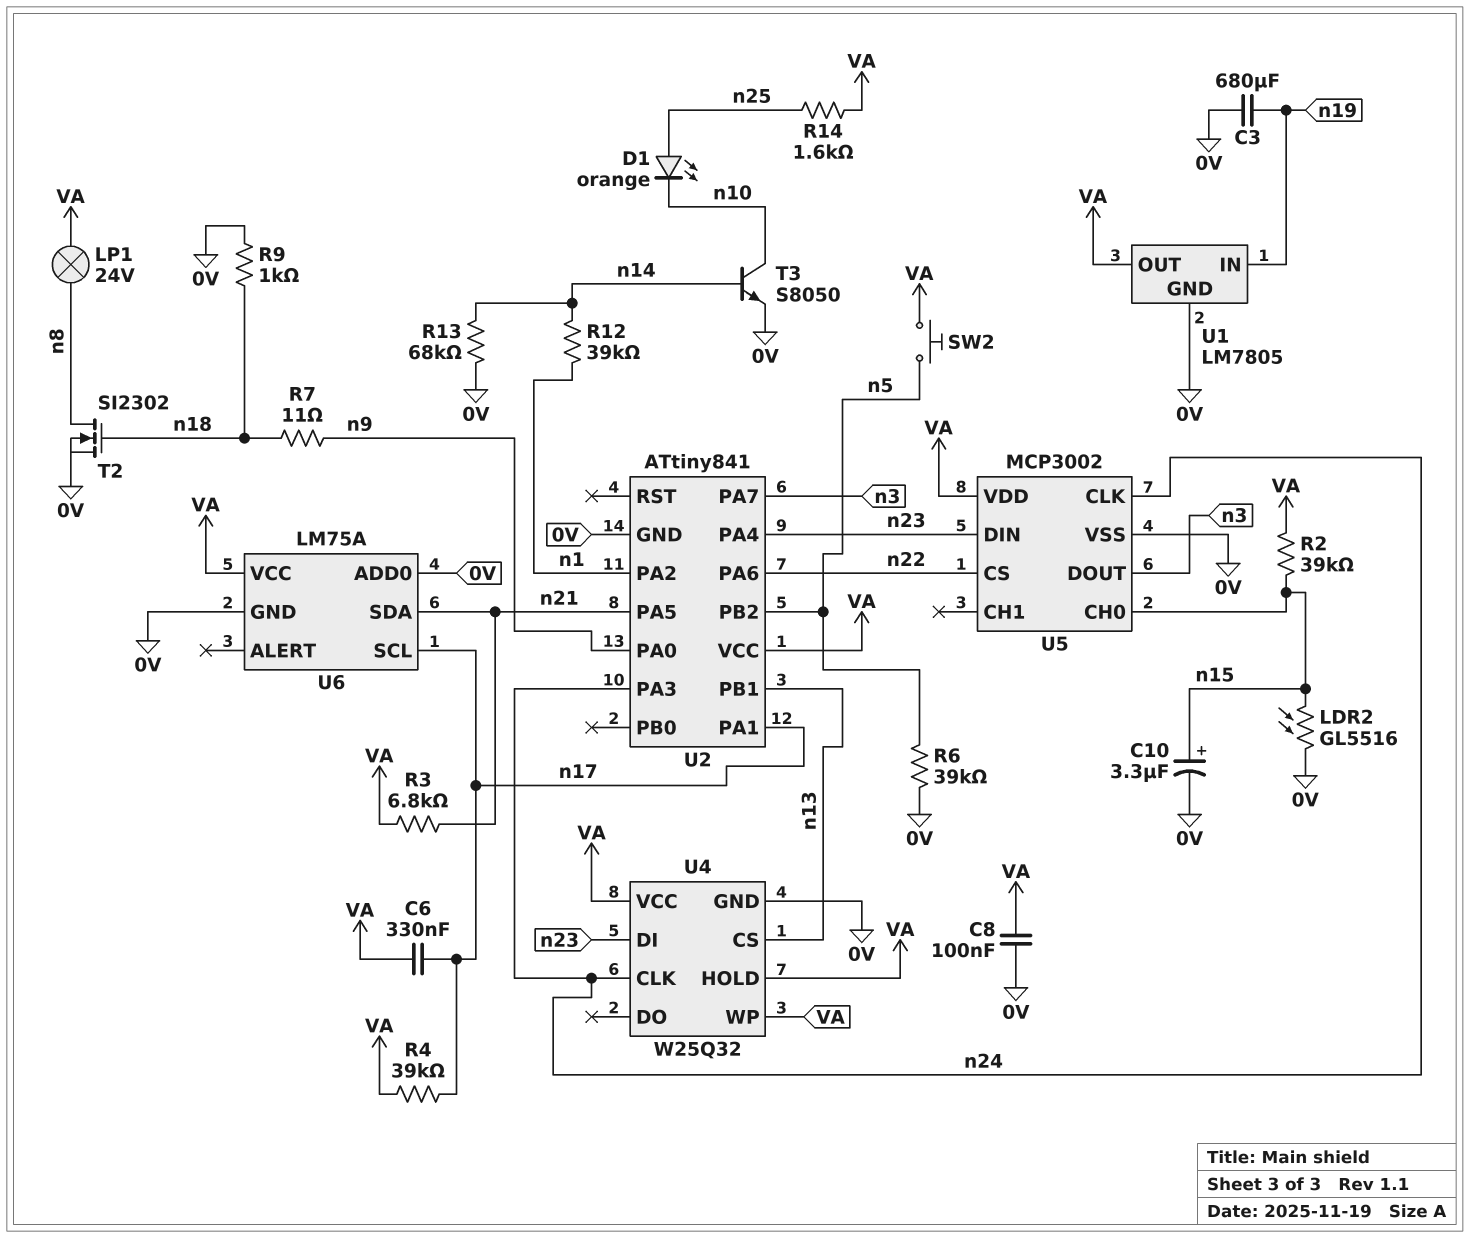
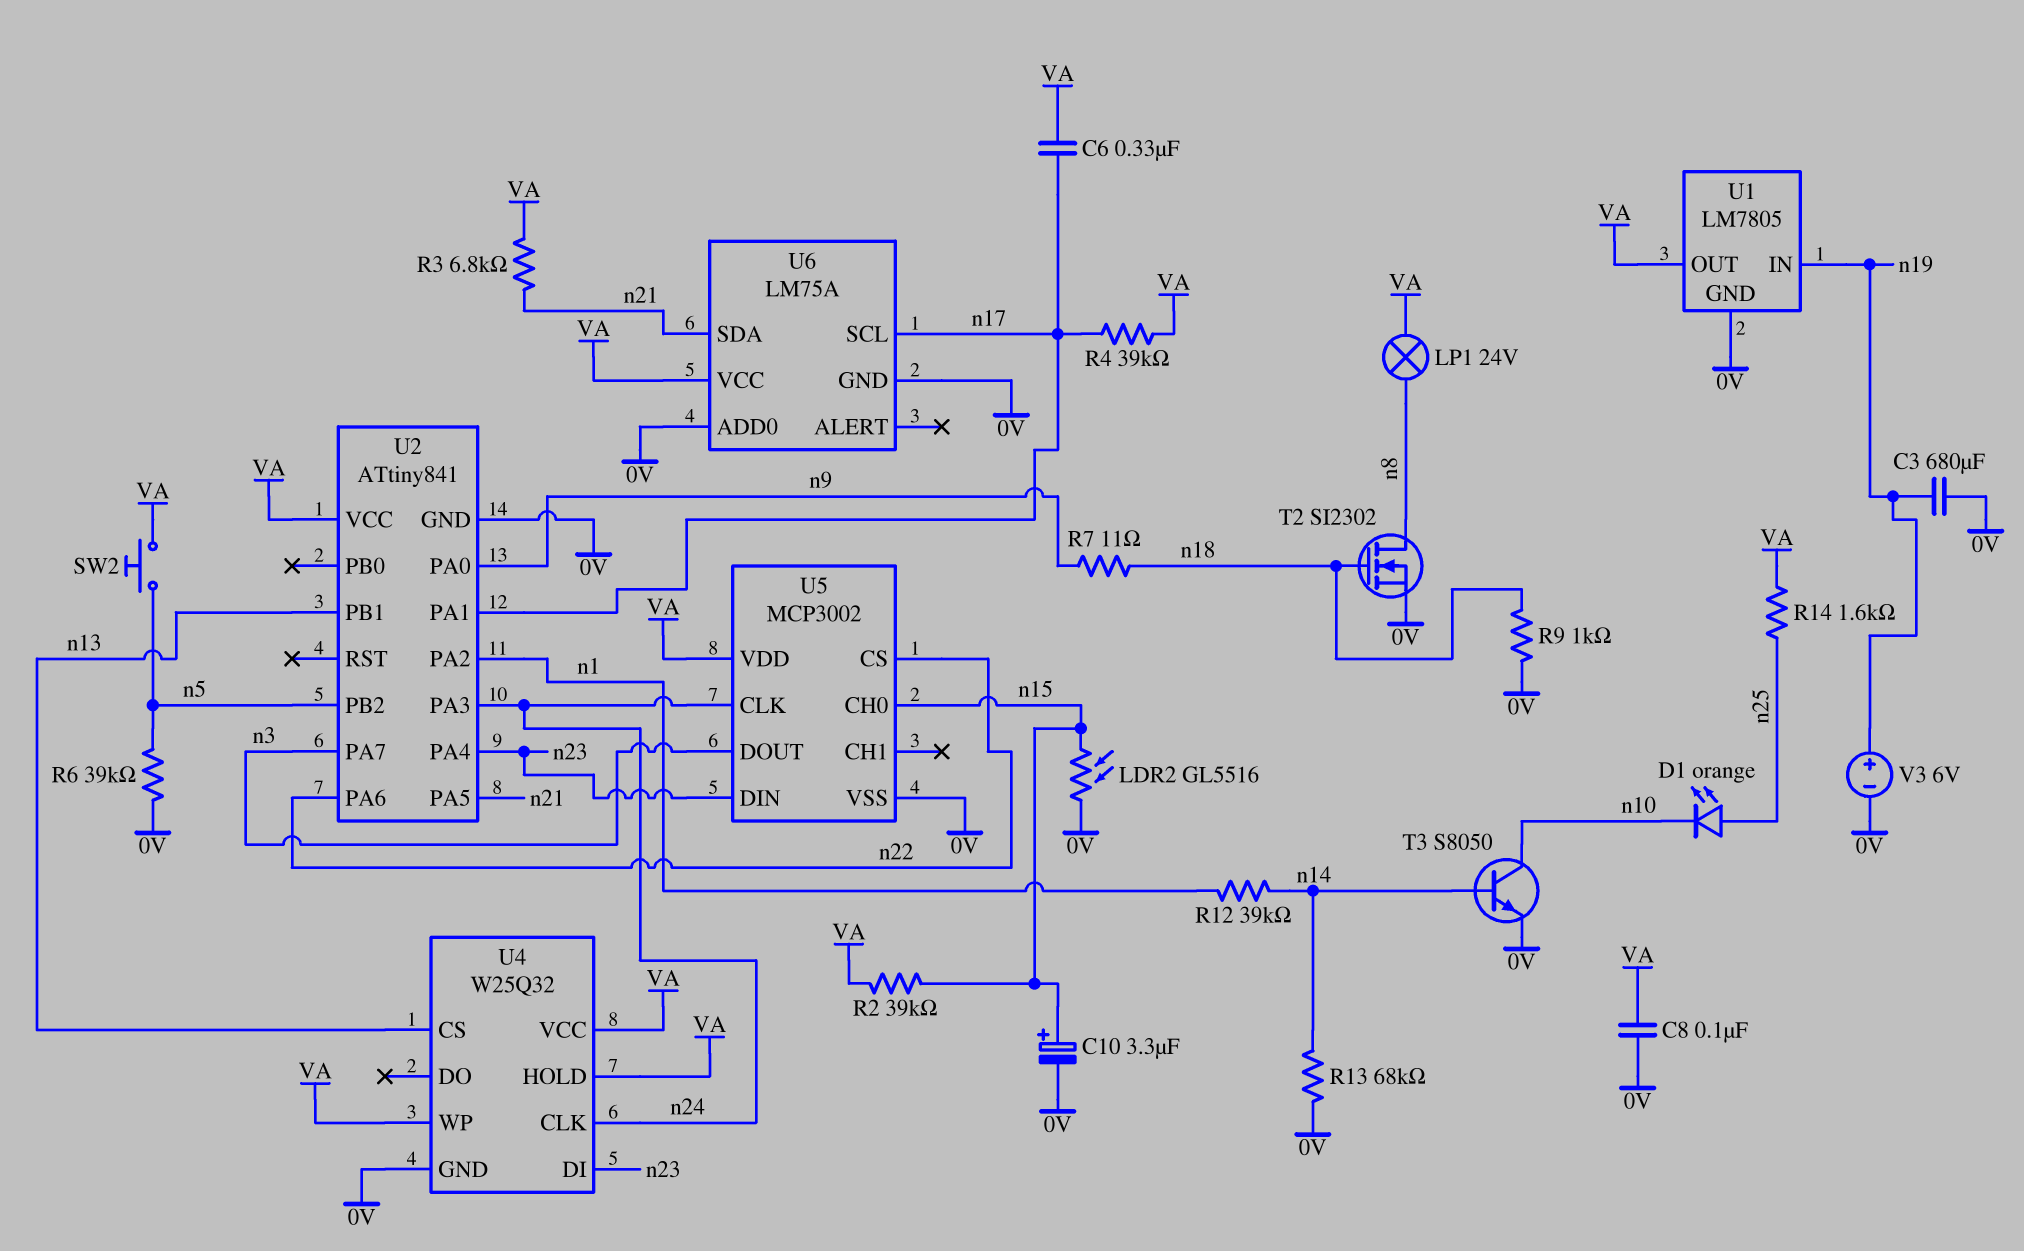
V3: none -> 6V (plus n19, minus 0V)

